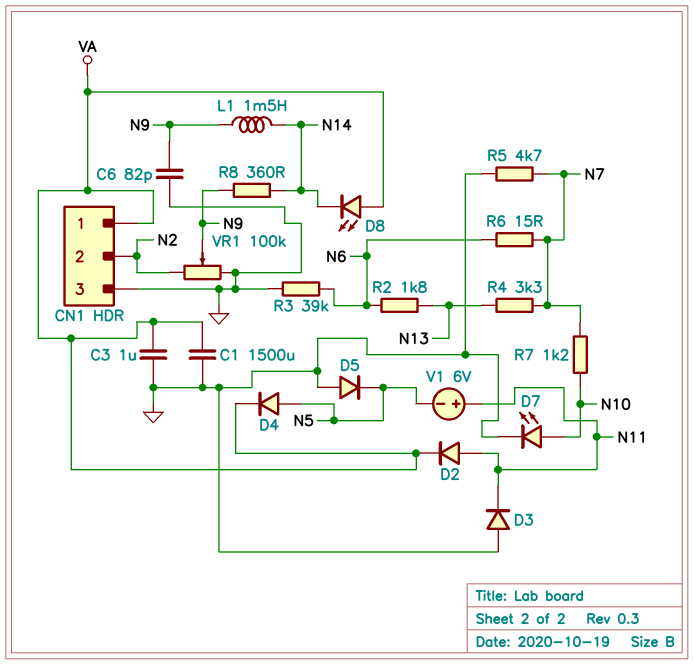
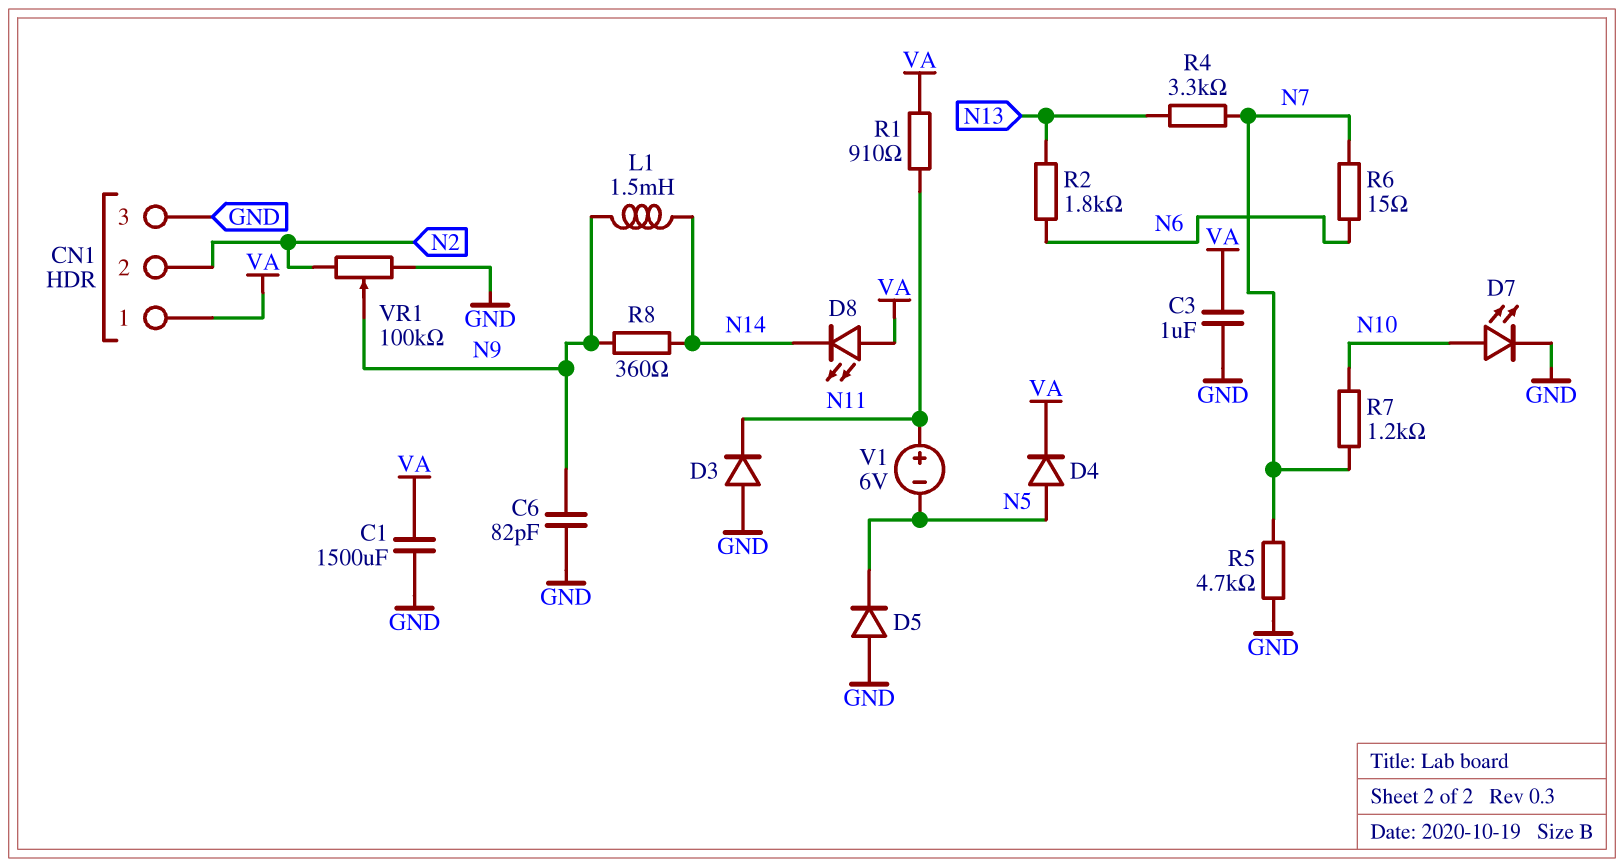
D2: diode (A N11, K VA) -> none
R1: none -> 910 (N11, VA)
R3: 39k (GND, N6) -> none

